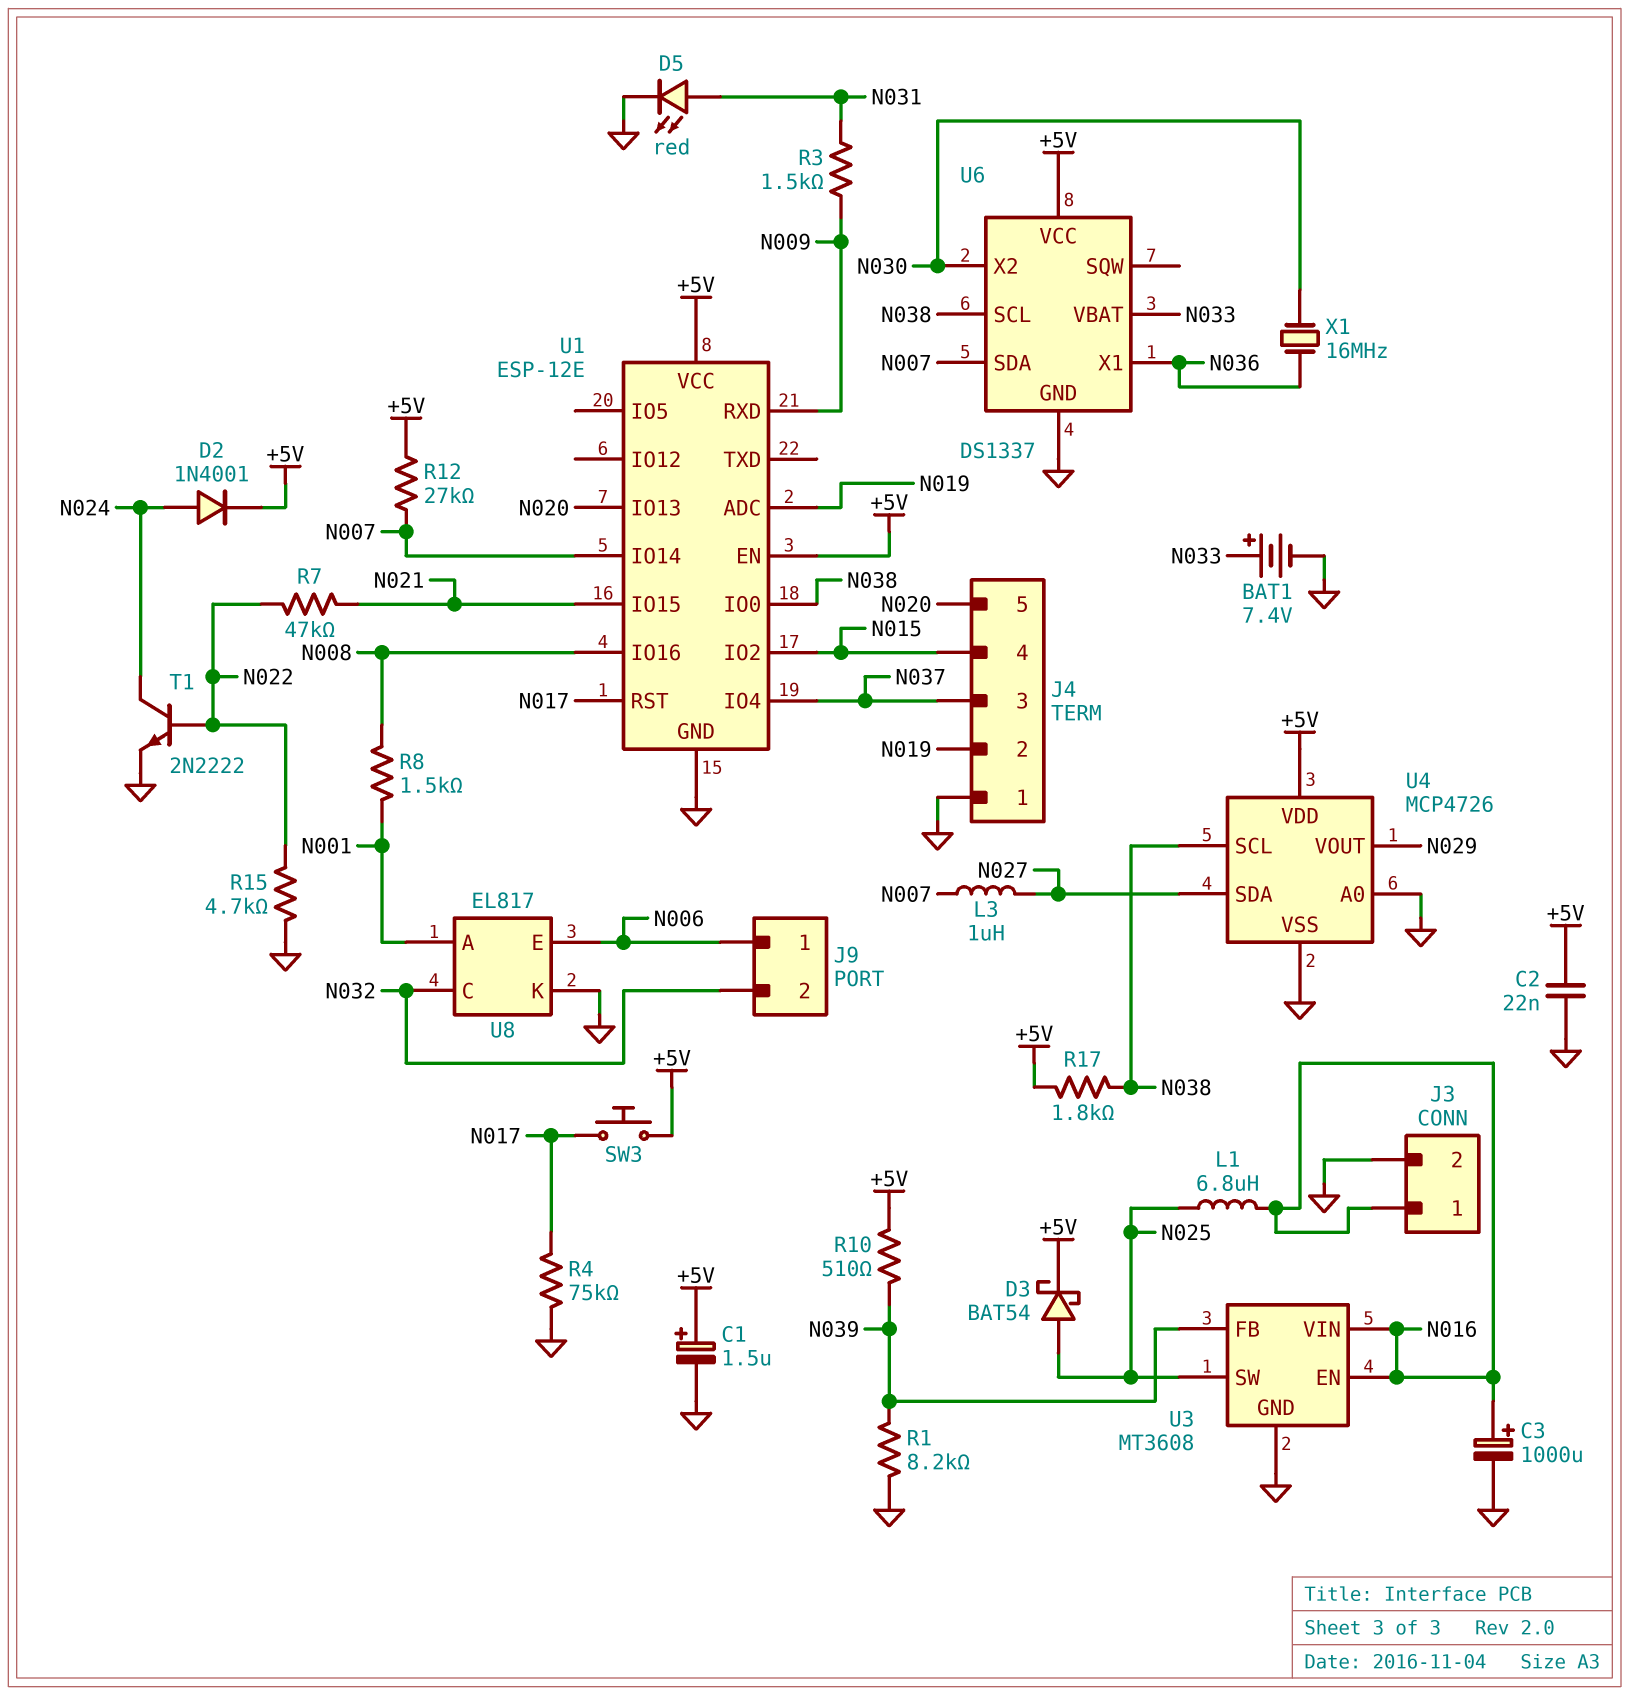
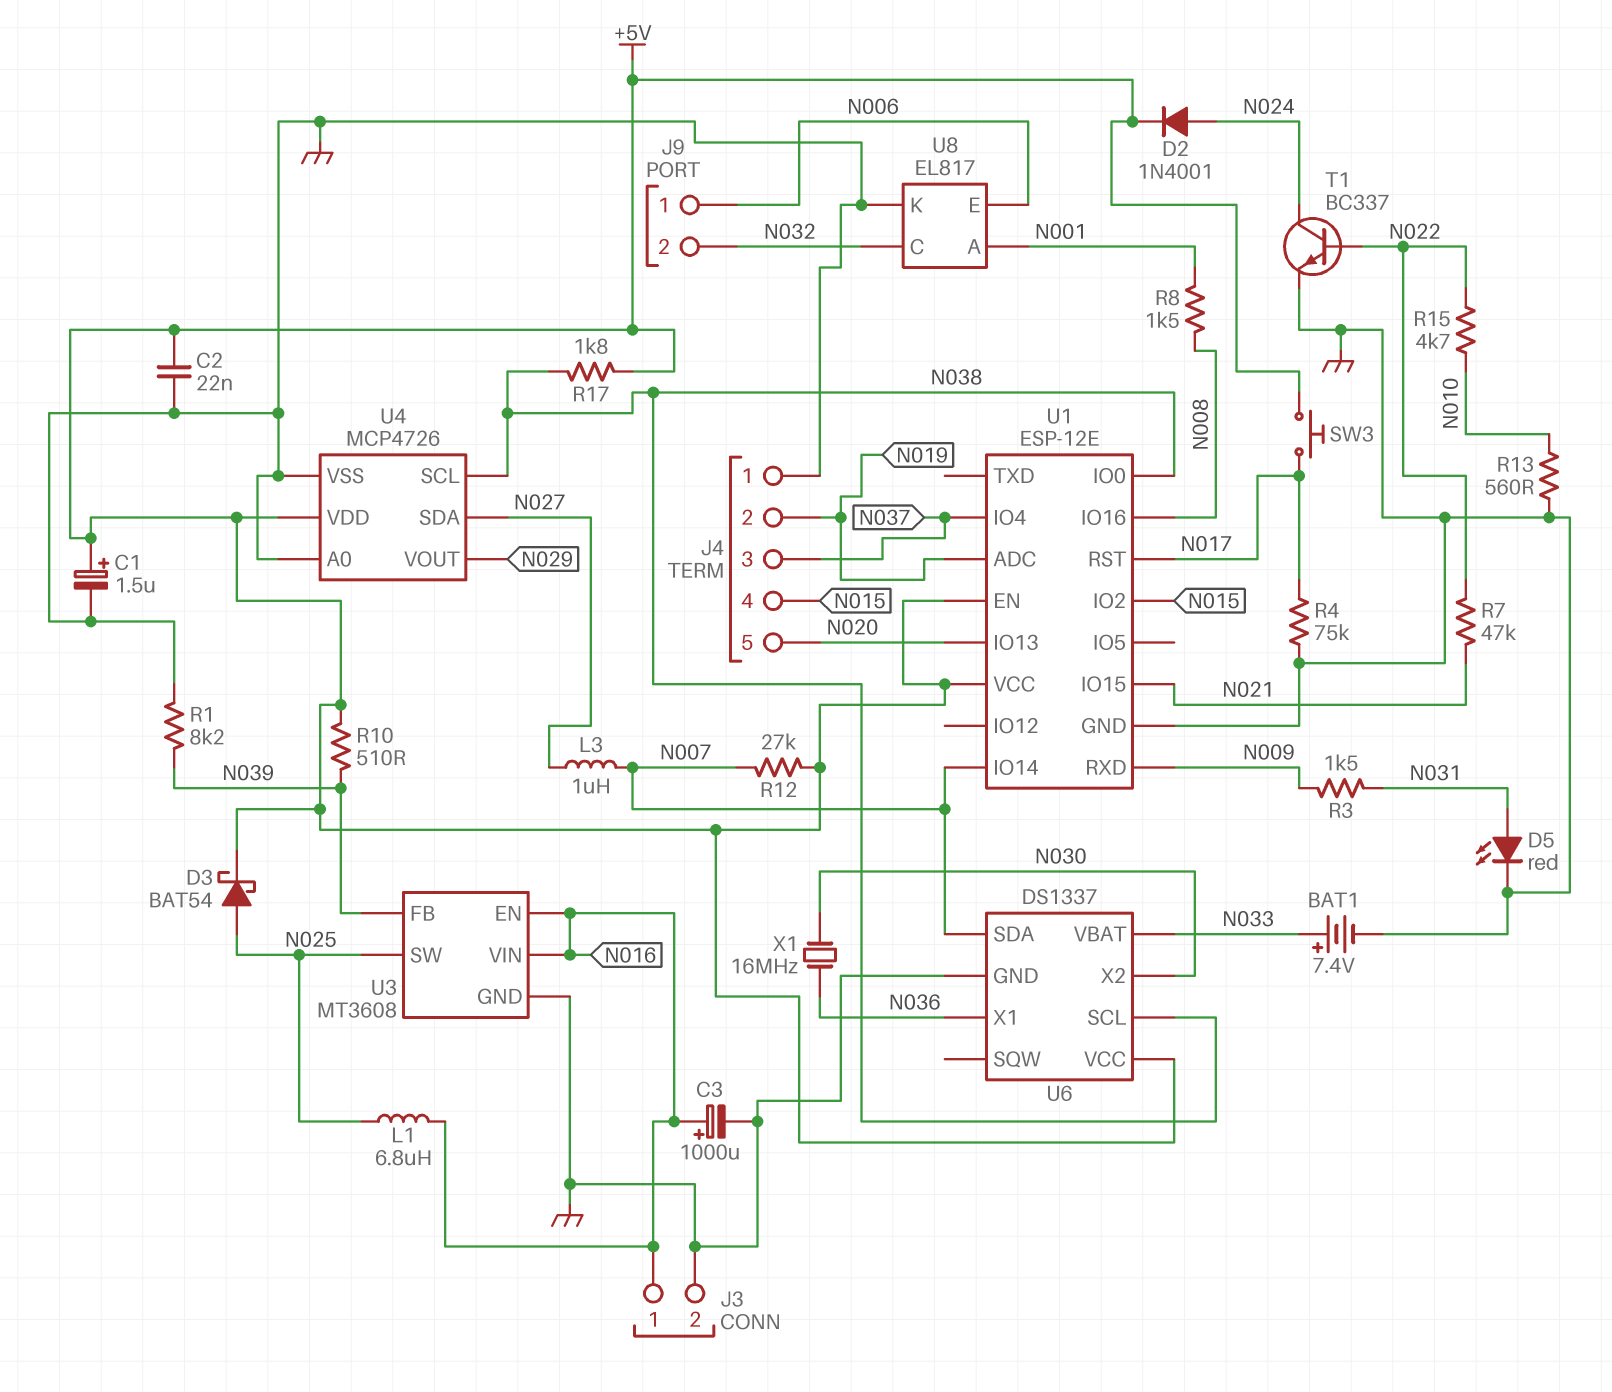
R13: none -> 560 (GND, N010)
R15: 4.7k (GND, N022) -> 4.7k (N010, N022)
T1: NPN 2N2222 (B N022, C N024, E GND) -> NPN BC337 (B N022, C N024, E GND)

